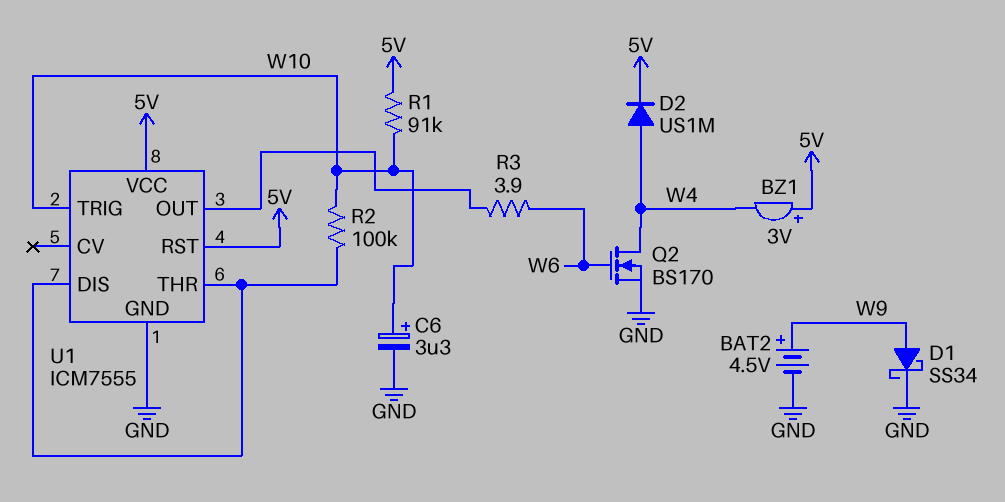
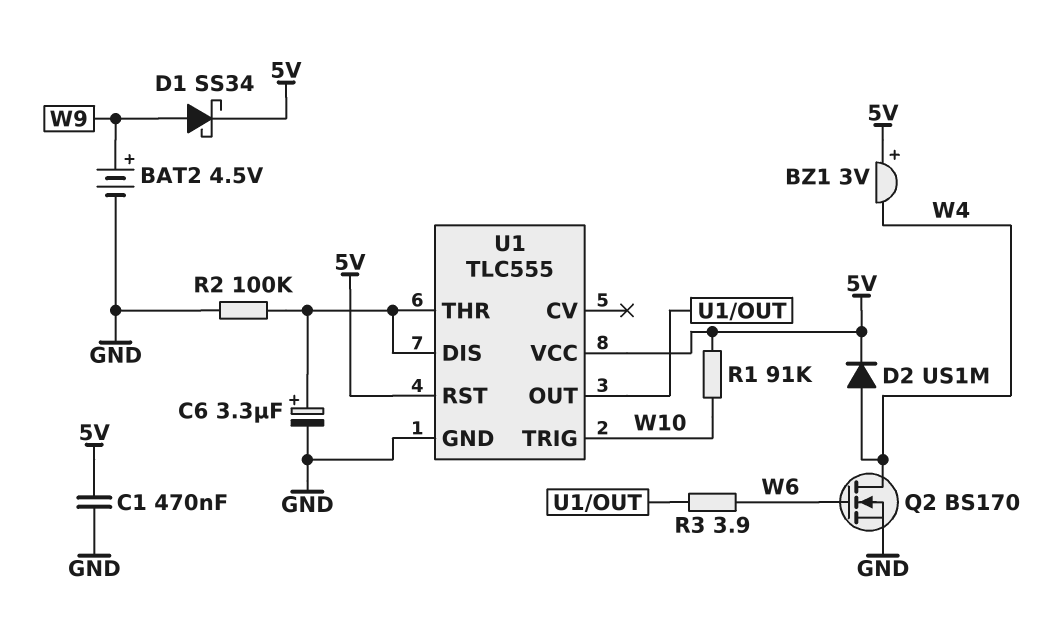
C1: none -> 470nF (5V, GND)
C6: 3.3uF (plus W10, minus GND) -> 3.3uF (plus U1/DIS, minus GND)
D1: schottky SS34 (A W9, K GND) -> schottky SS34 (A W9, K 5V)
R2: 100k (U1/DIS, W10) -> 100k (GND, U1/DIS)
U1: ICM7555 -> TLC555

